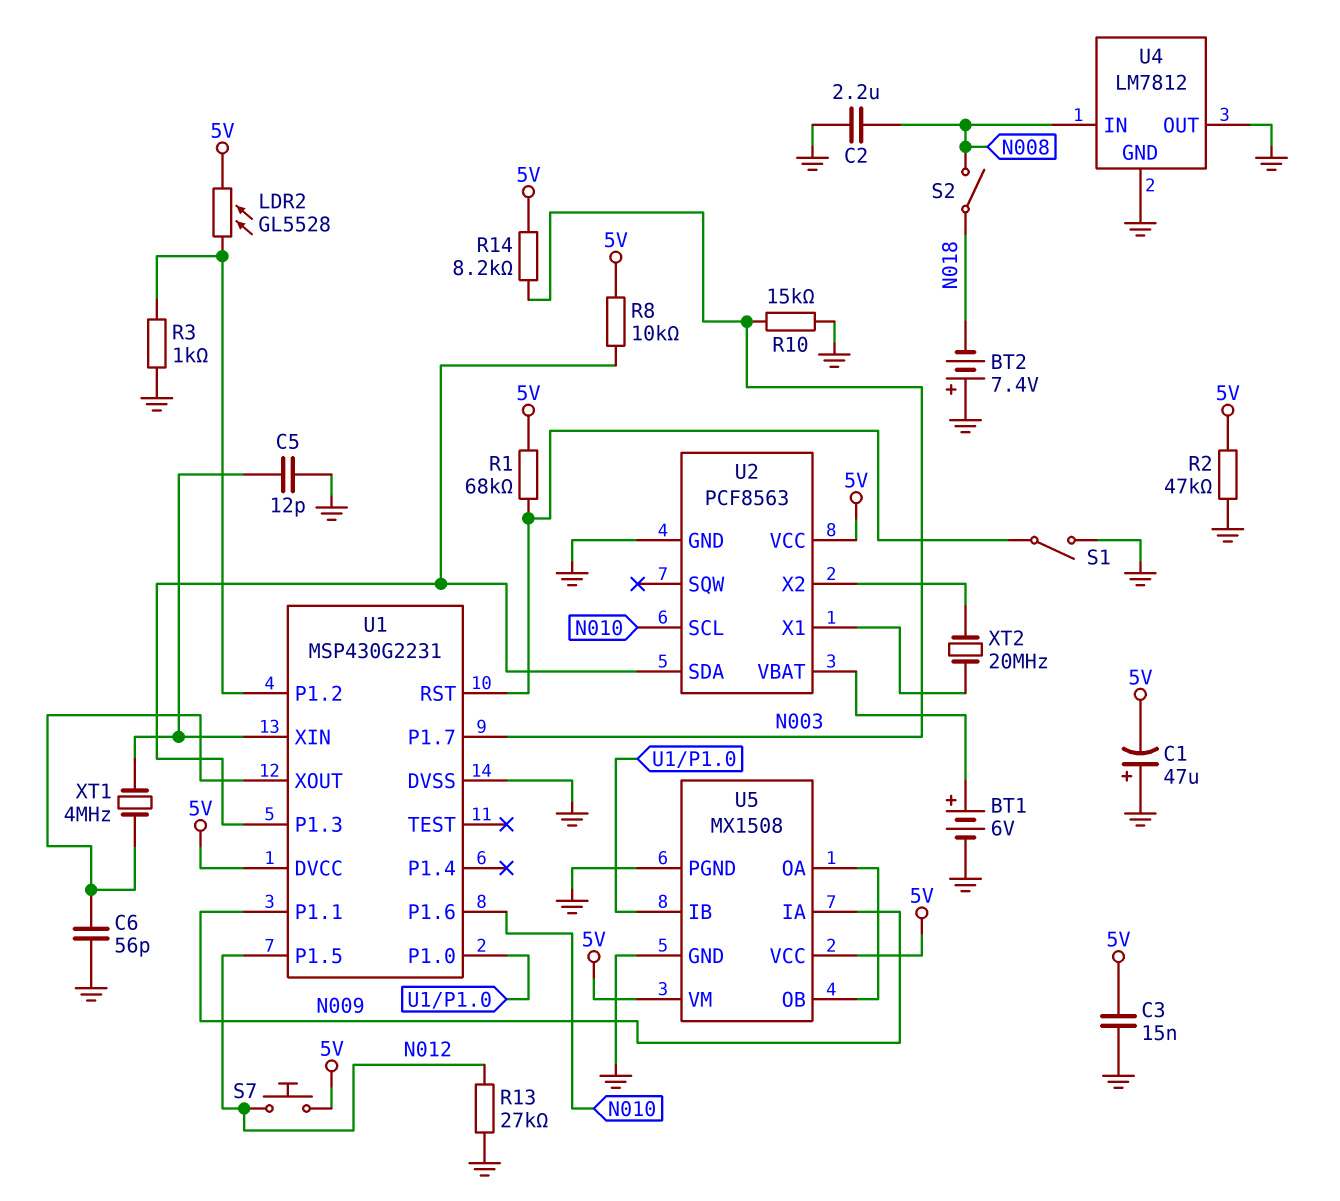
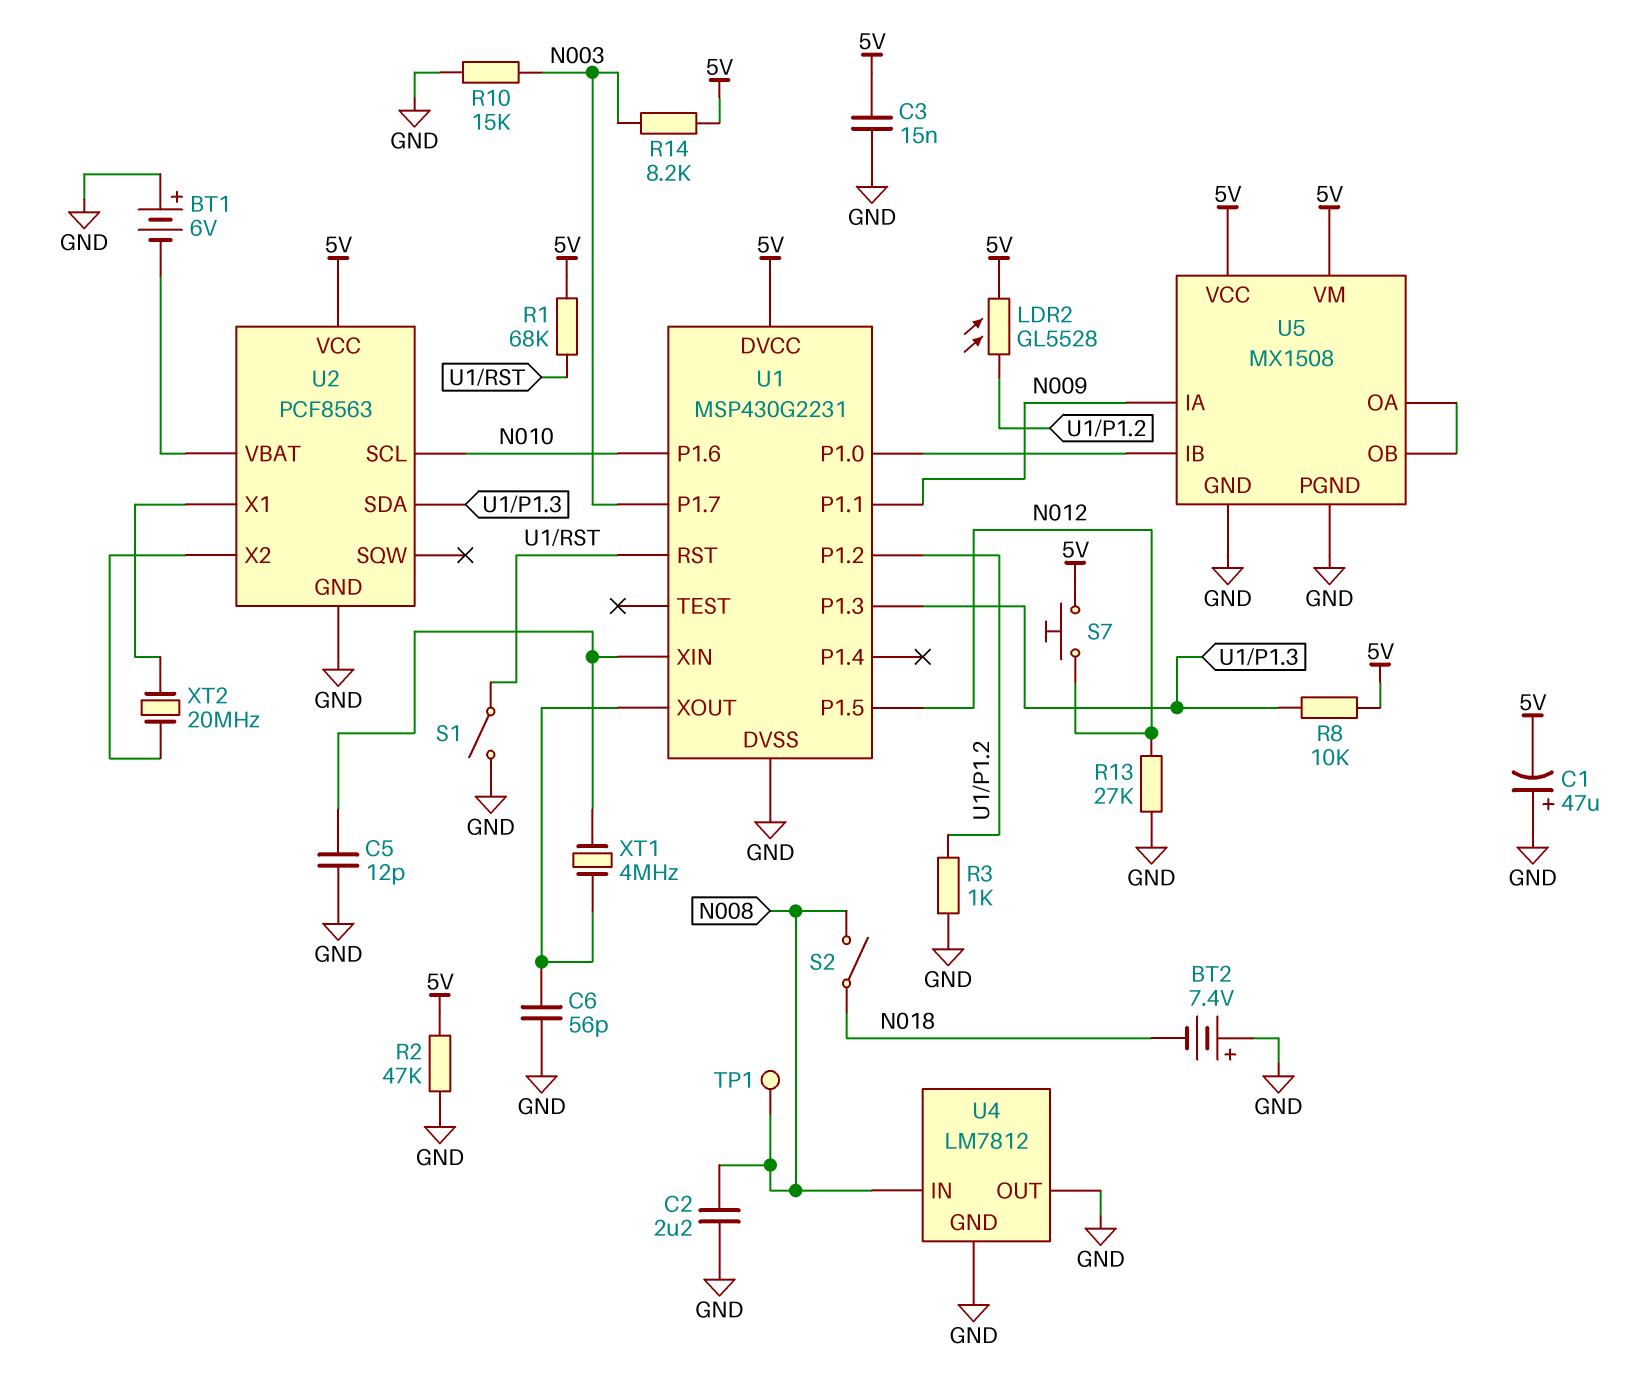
BT1: 6V (plus U2/VBAT, minus GND) -> 6V (plus GND, minus U2/VBAT)
TP1: none -> test point (N008)

